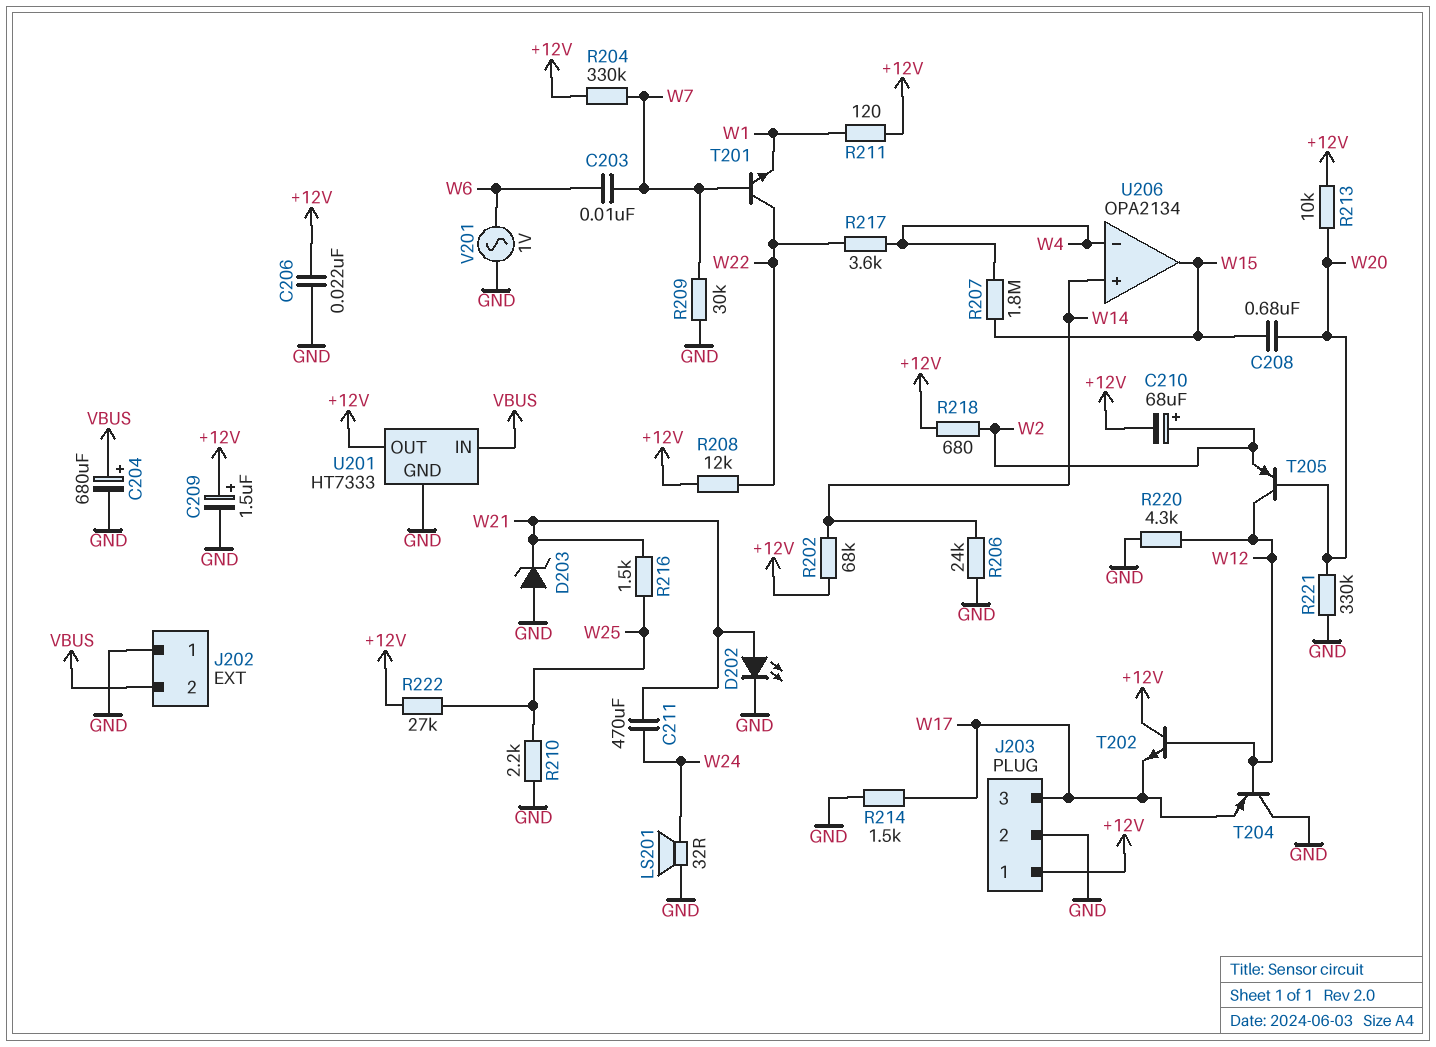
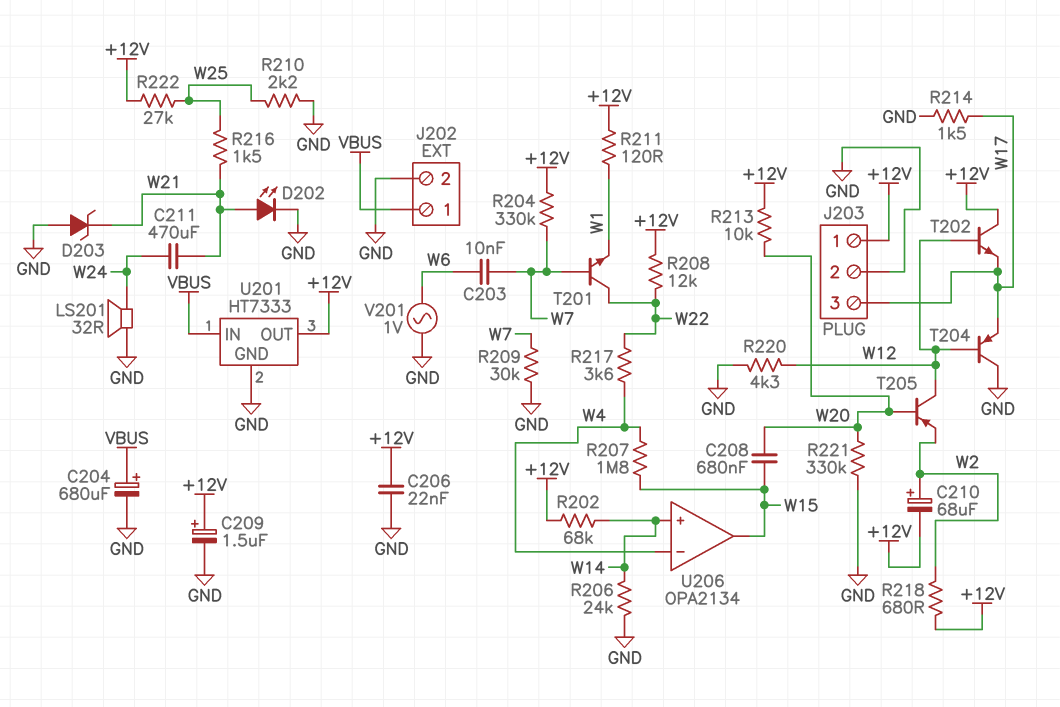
J202 pin 1: GND -> VBUS
J202 pin 2: VBUS -> GND

